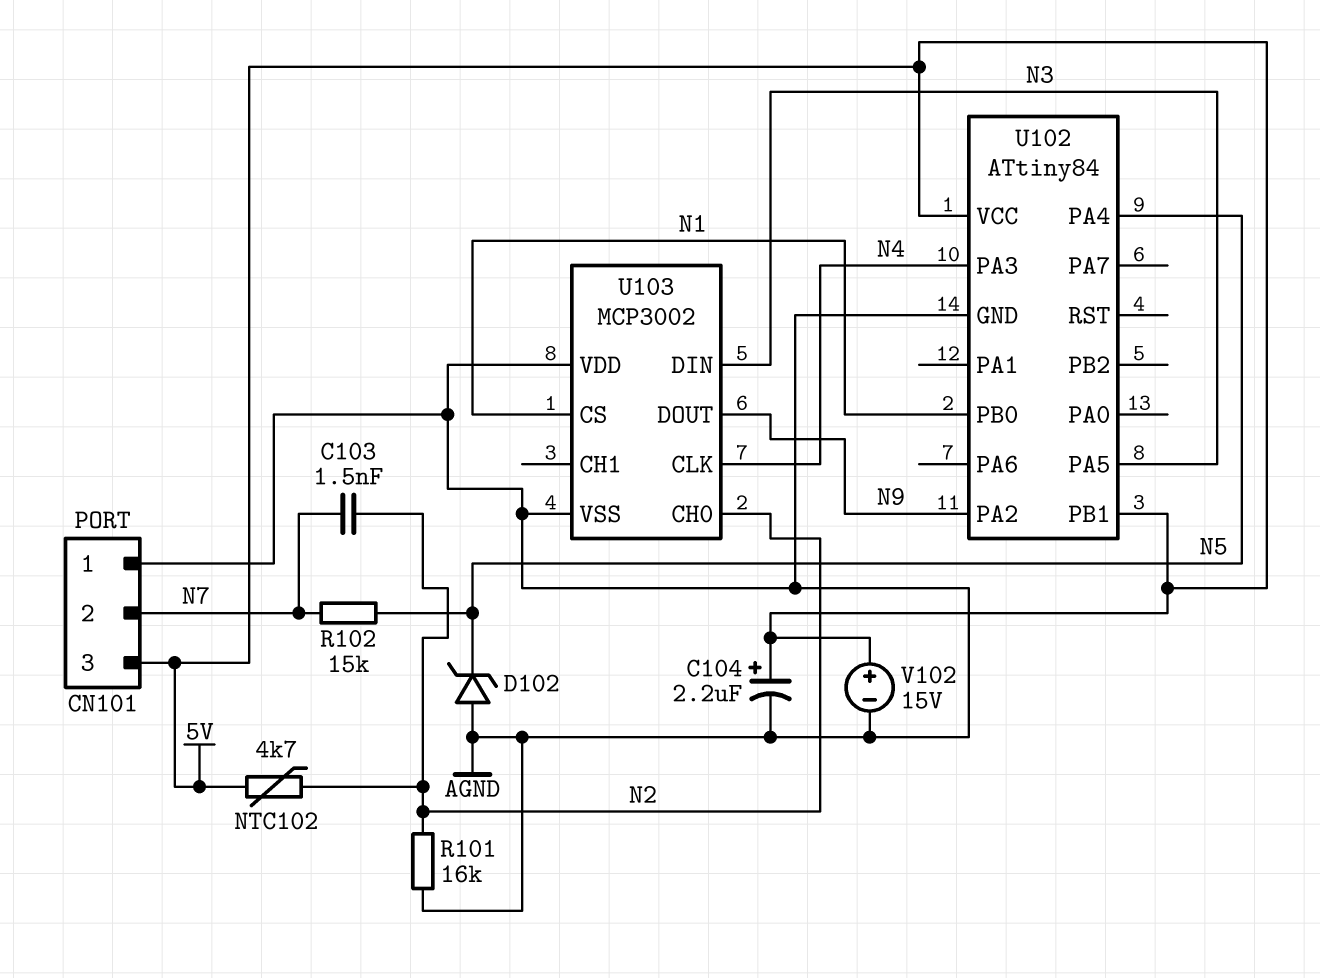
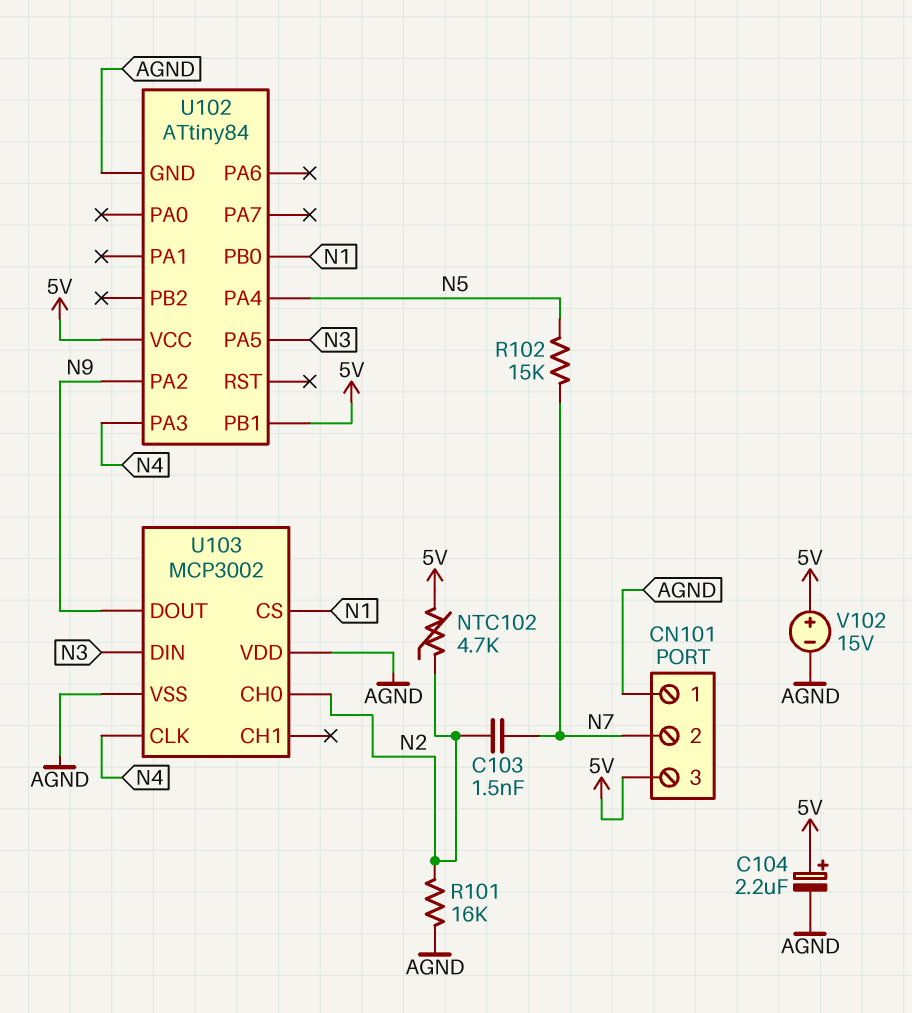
D102: zener (A AGND, K N5) -> none

